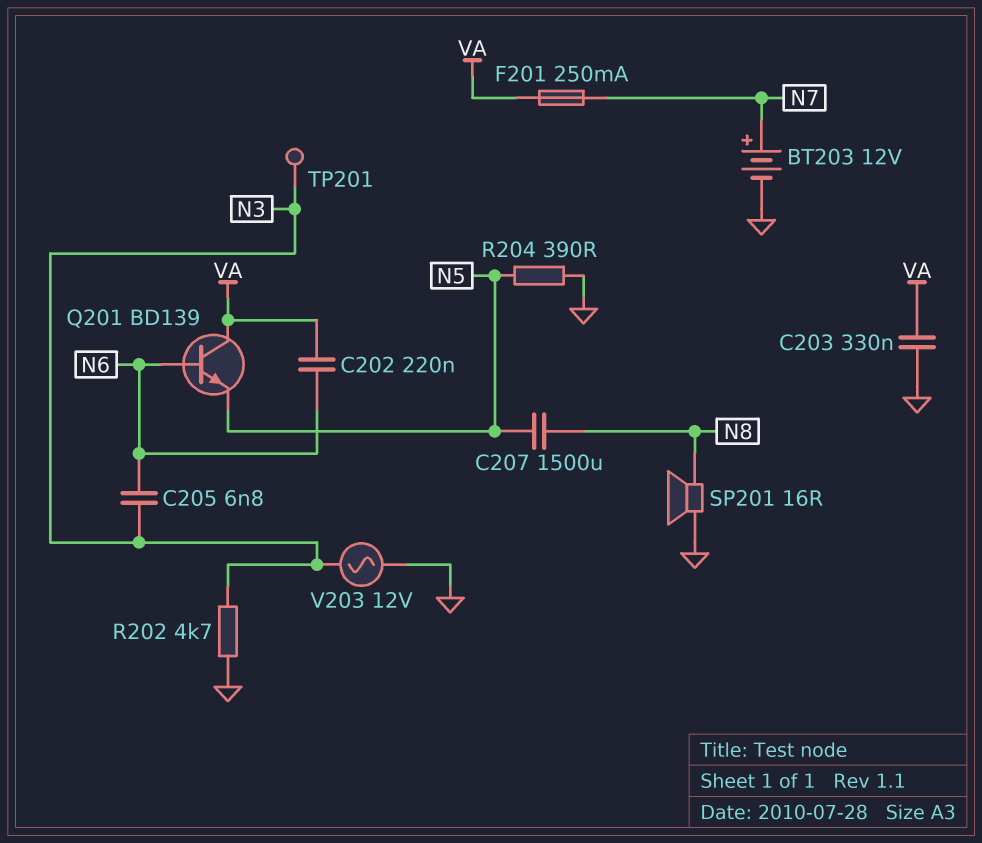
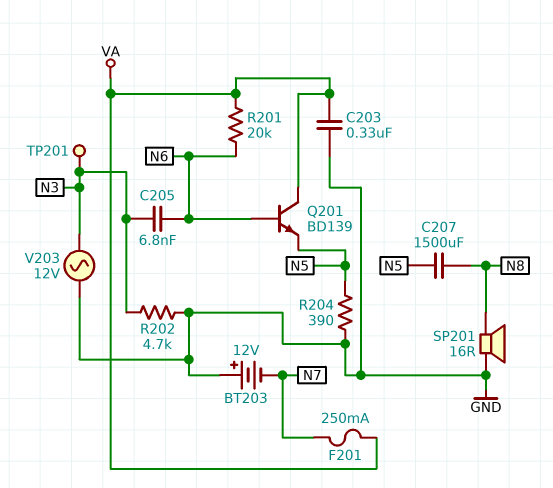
BT203: 12V (plus N7, minus GND) -> 12V (plus GND, minus N7)
C202: 220nF (N6, VA) -> none
R201: none -> 20k (N6, VA)

